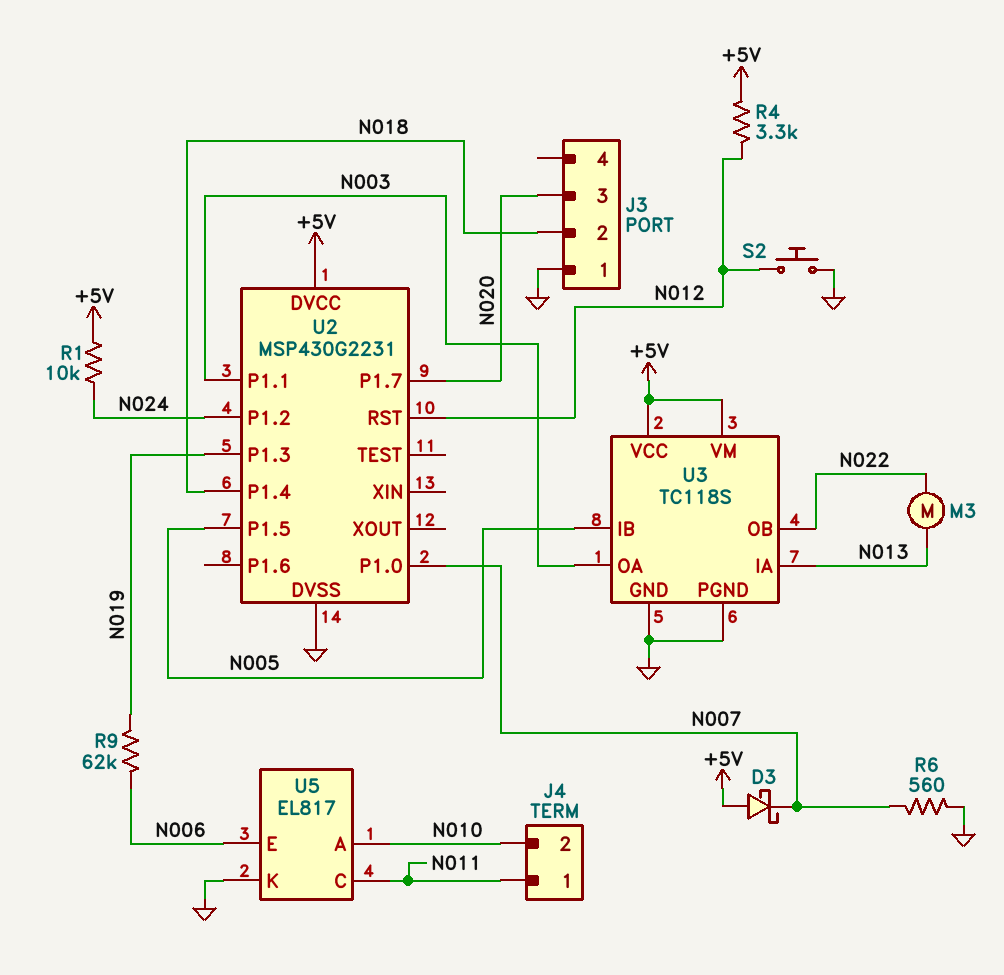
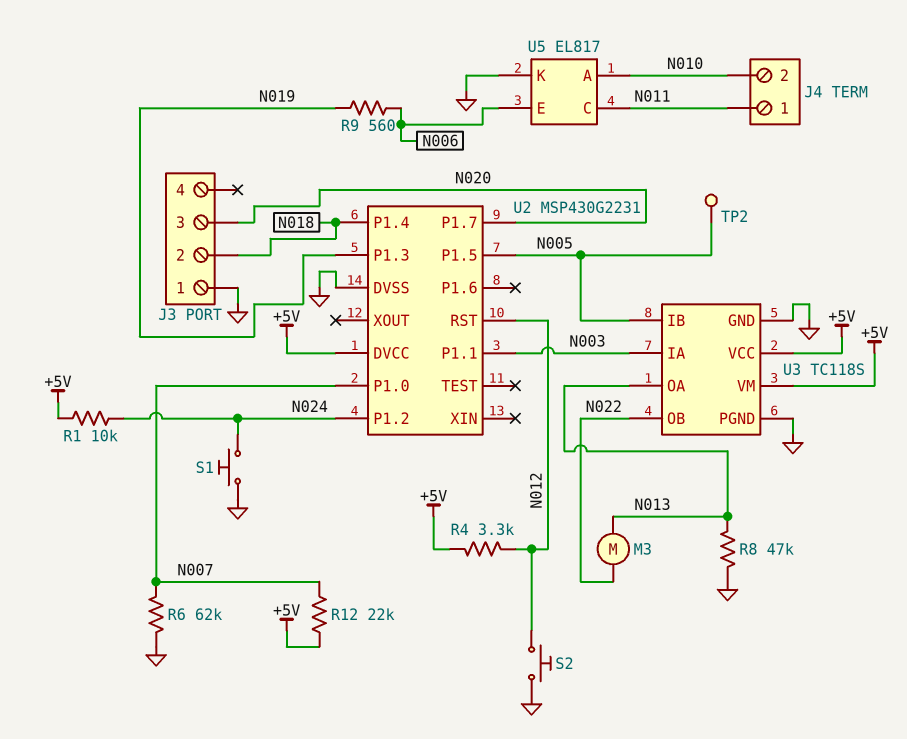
D3: schottky (A +5V, K N007) -> none
R6: 560 (GND, N007) -> 62k (GND, N007)
R8: none -> 47k (GND, N013)
R9: 62k (N006, N019) -> 560 (N006, N019)
R12: none -> 22k (+5V, N007)
S1: none -> button (GND, N024)
TP2: none -> test point (N005)
U3 pin IA: N013 -> N003
U3 pin OA: N003 -> N013

